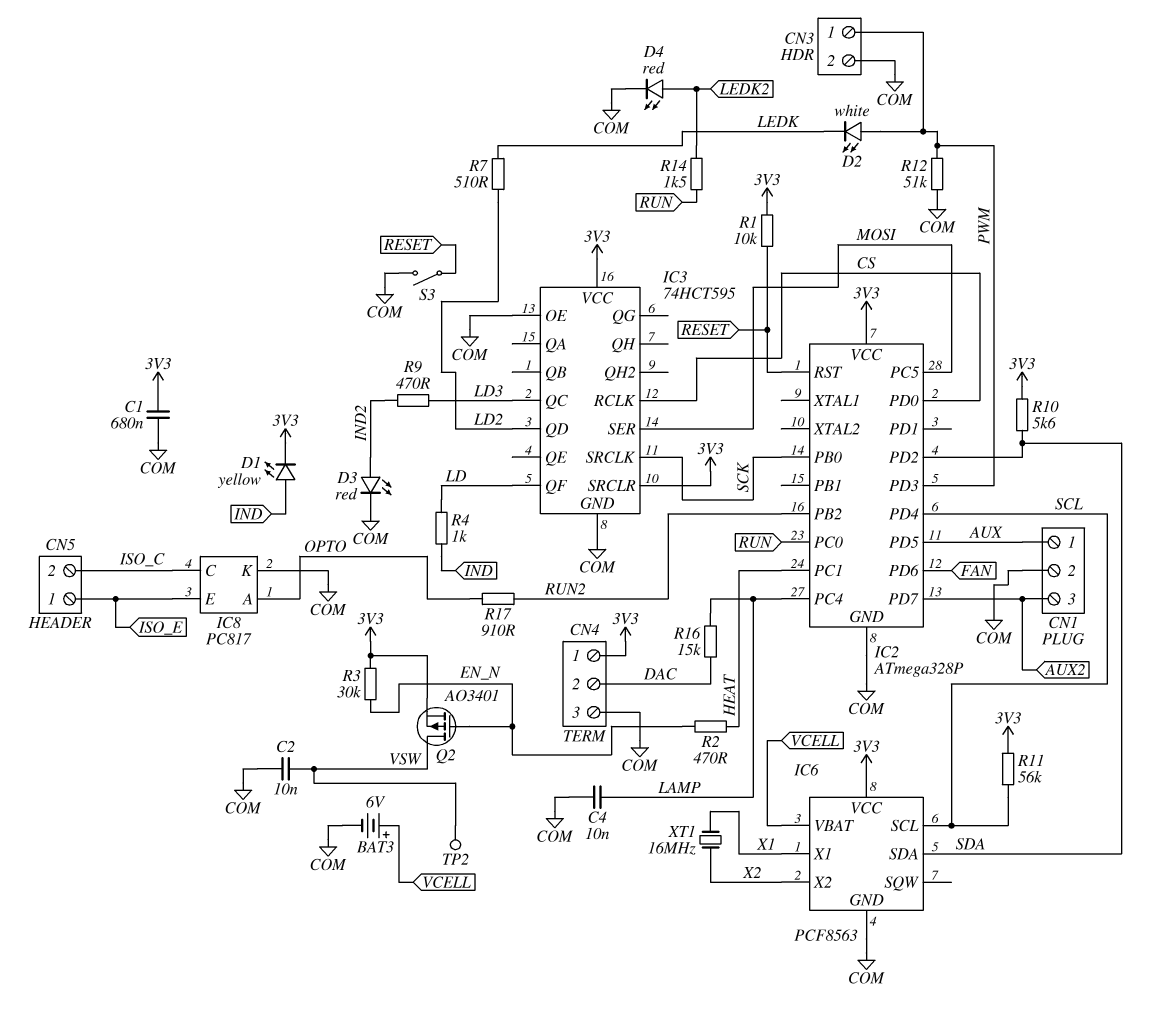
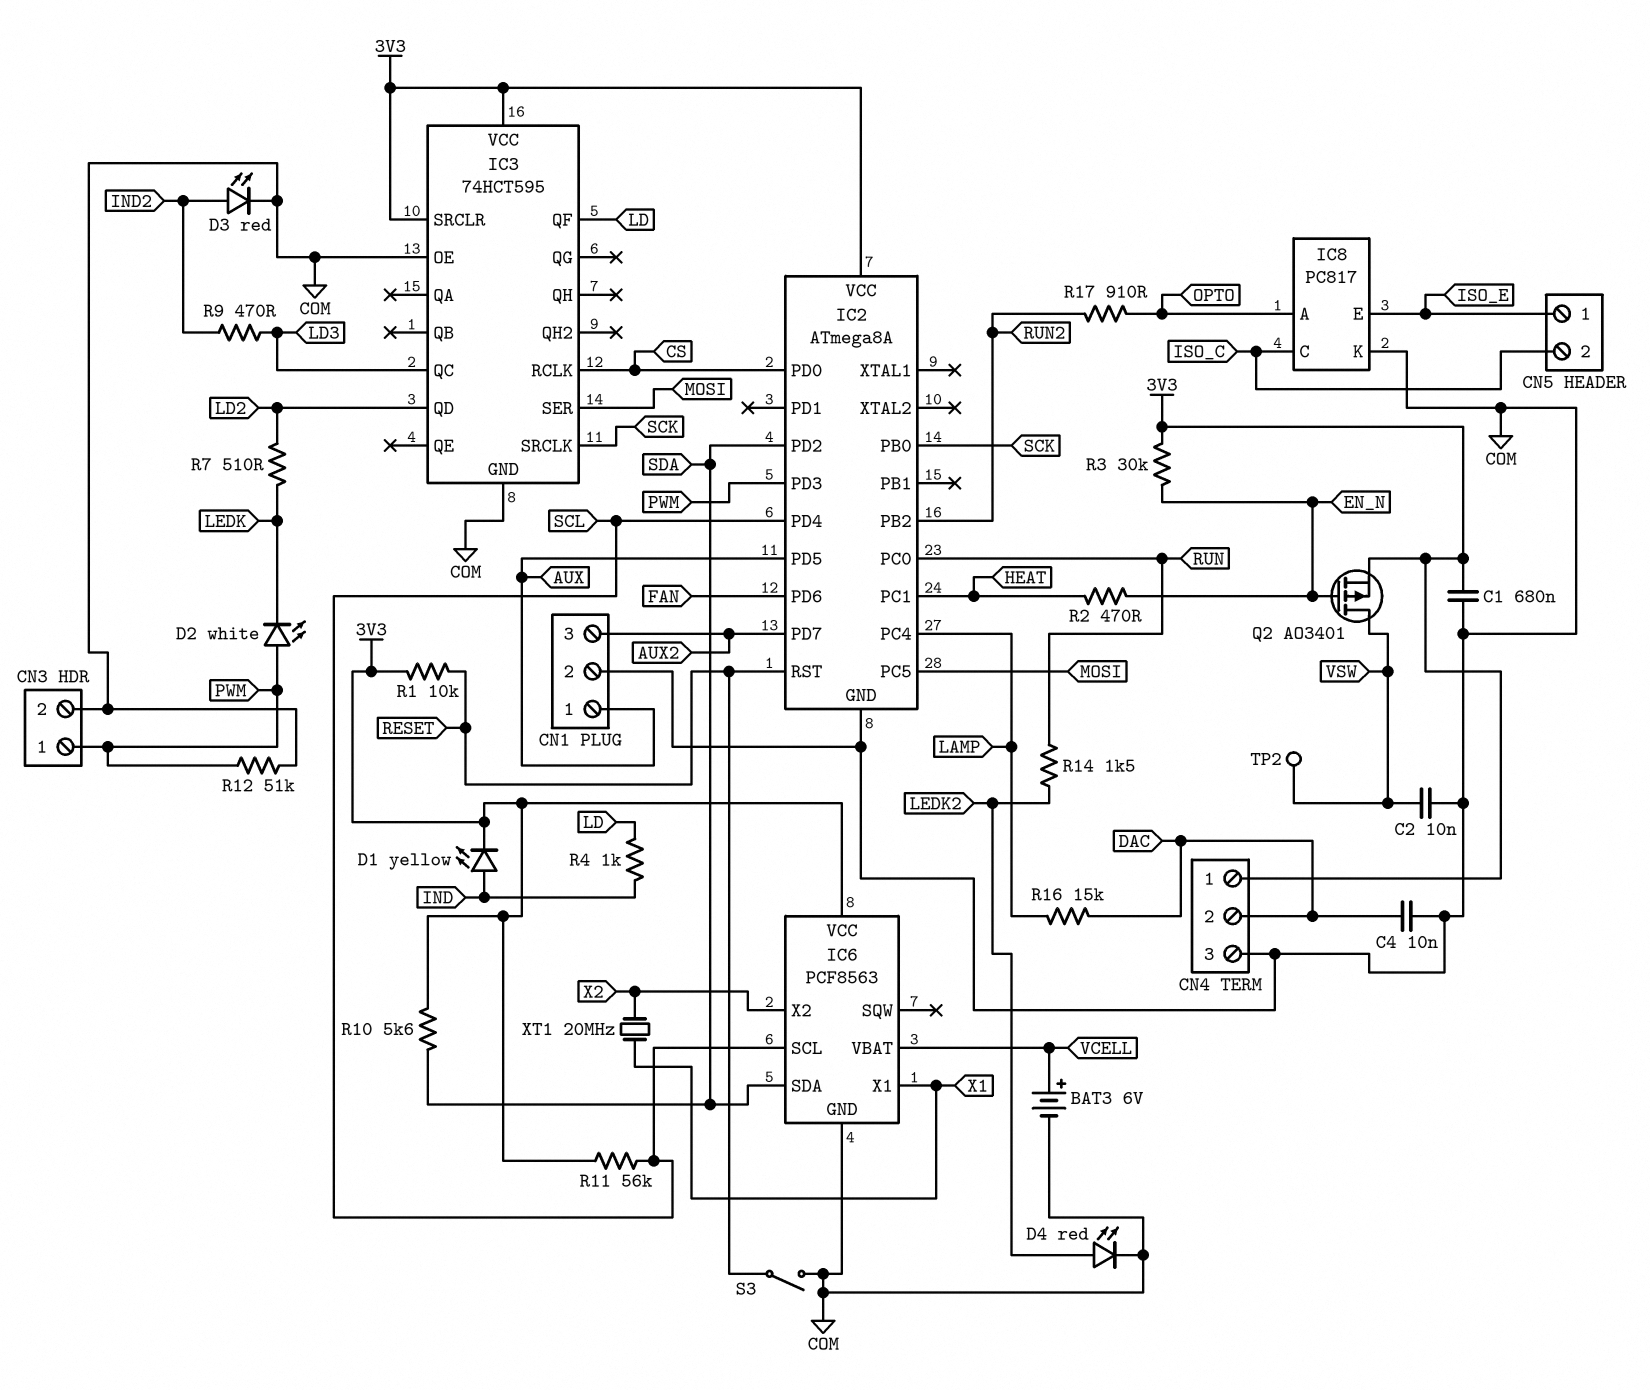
C4: 10nF (COM, LAMP) -> 10nF (COM, DAC)
IC2: ATmega328P -> ATmega8A
XT1: 16MHz (X1, X2) -> 20MHz (X1, X2)

